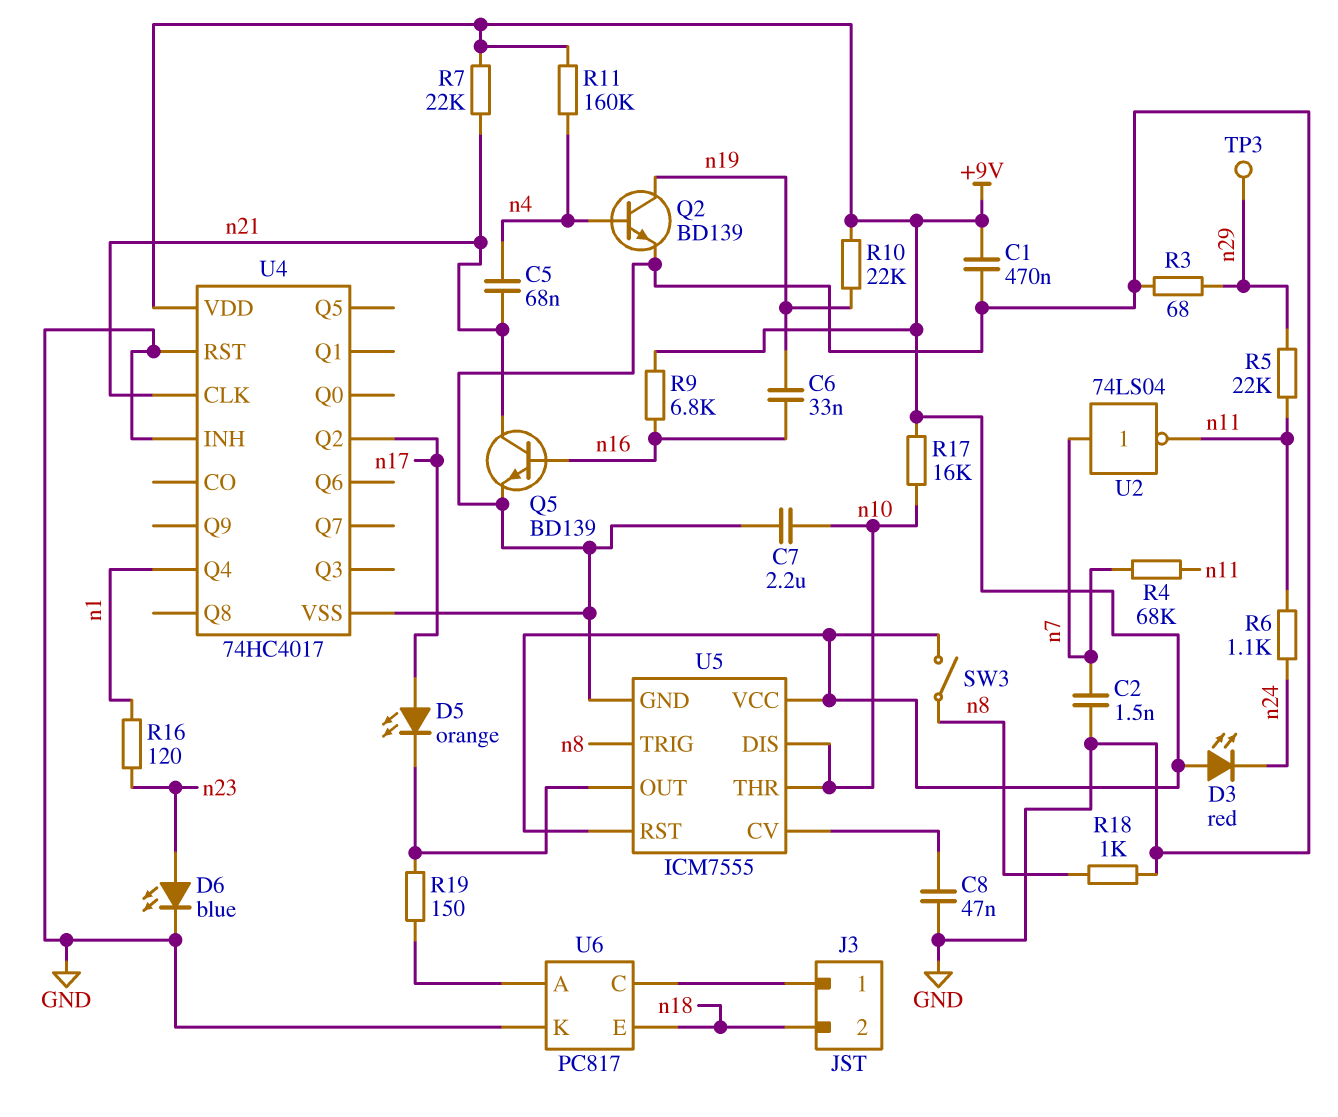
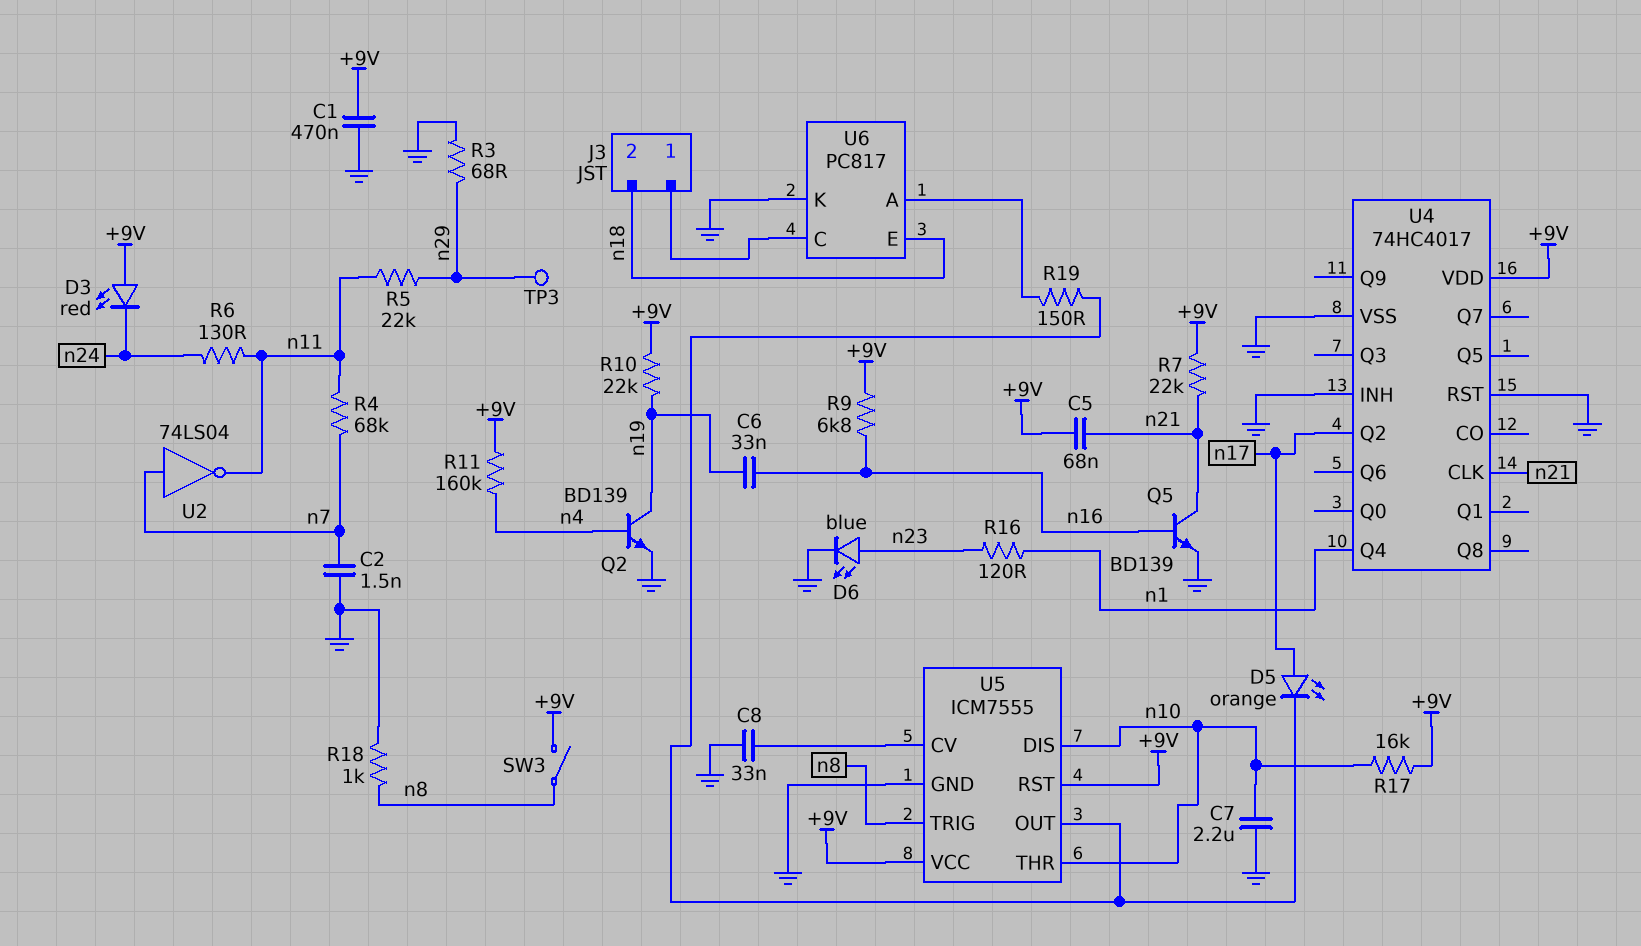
C5: 68nF (n4, n21) -> 68nF (+9V, n21)
C8: 47nF (GND, U5/CV) -> 33nF (GND, U5/CV)
R6: 1.1k (n11, n24) -> 130 (n11, n24)

